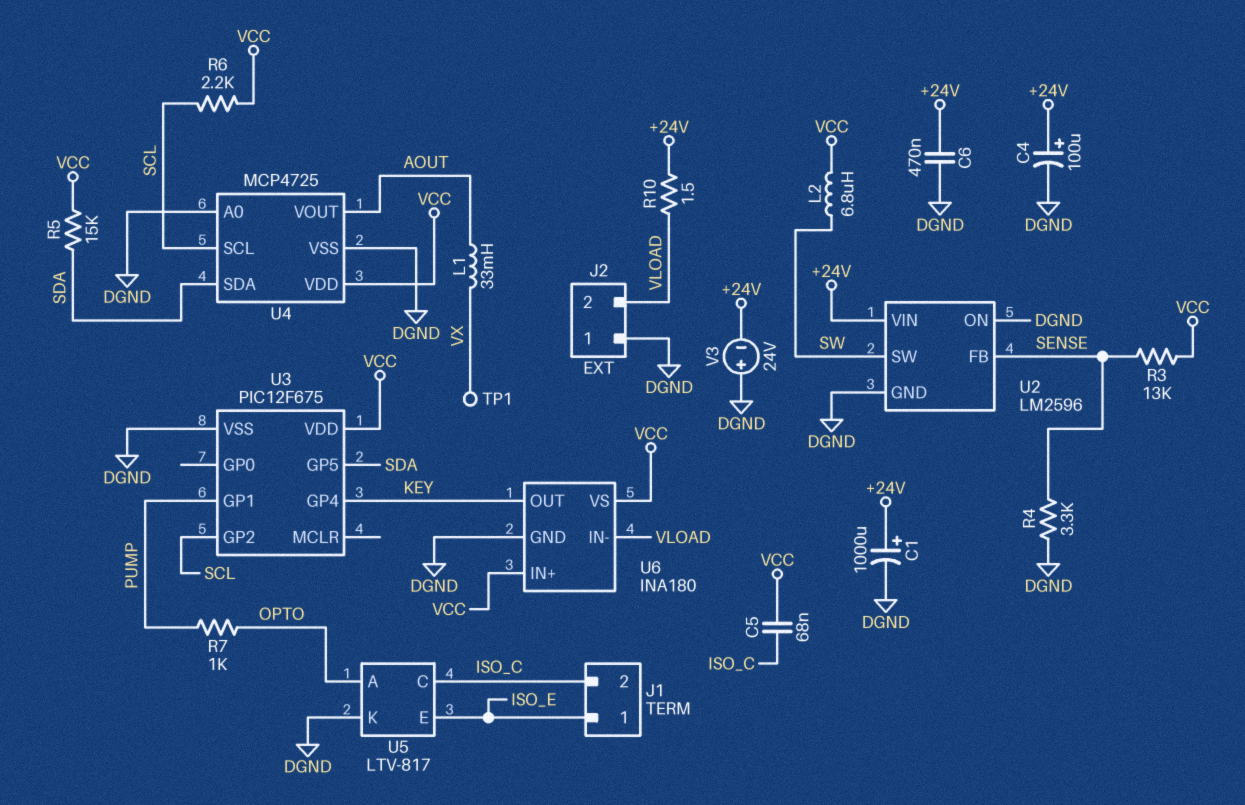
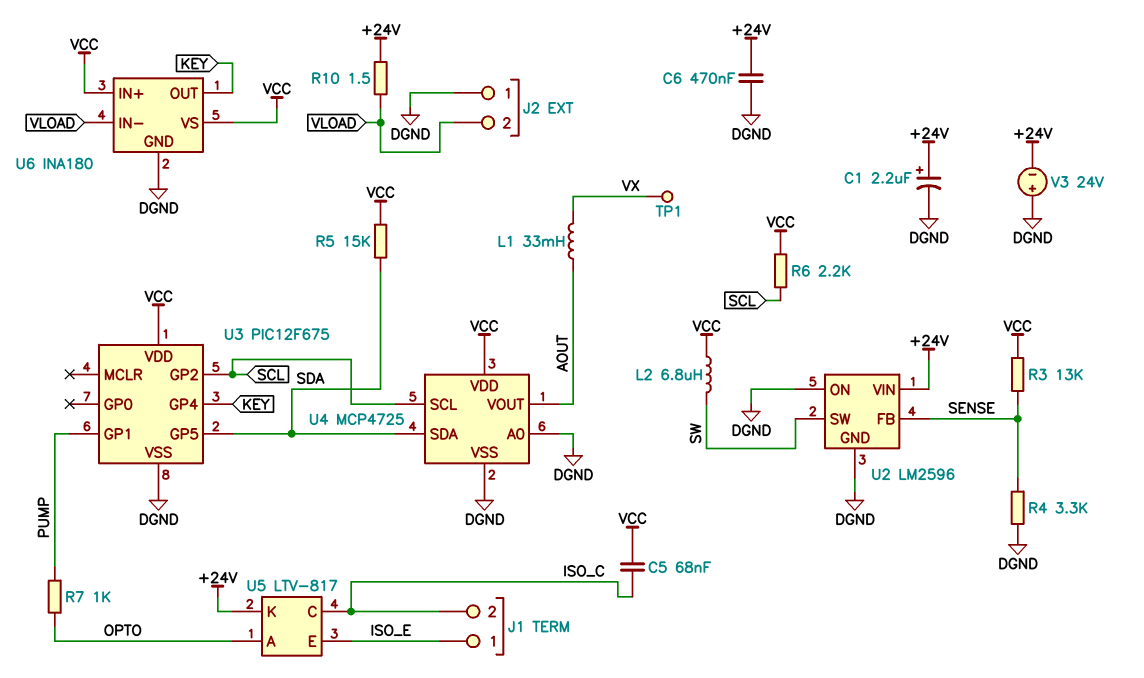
C1: 1000uF (plus +24V, minus DGND) -> 2.2uF (plus +24V, minus DGND)
C4: 100uF (plus +24V, minus DGND) -> none
U5 pin K: DGND -> +24V

